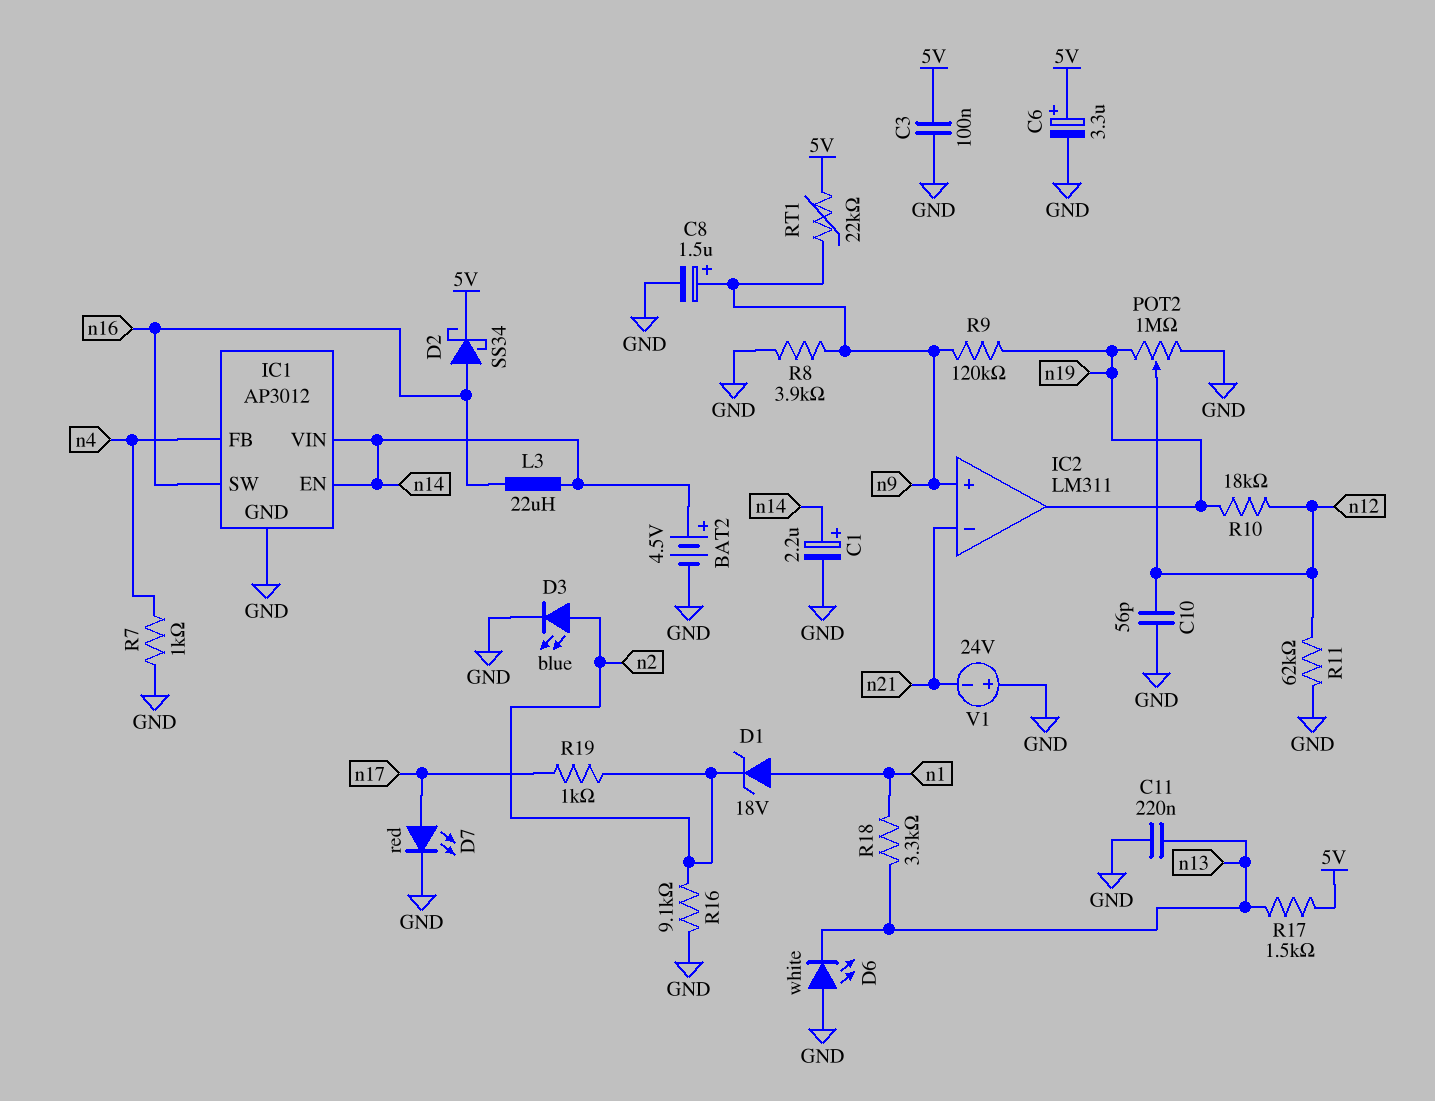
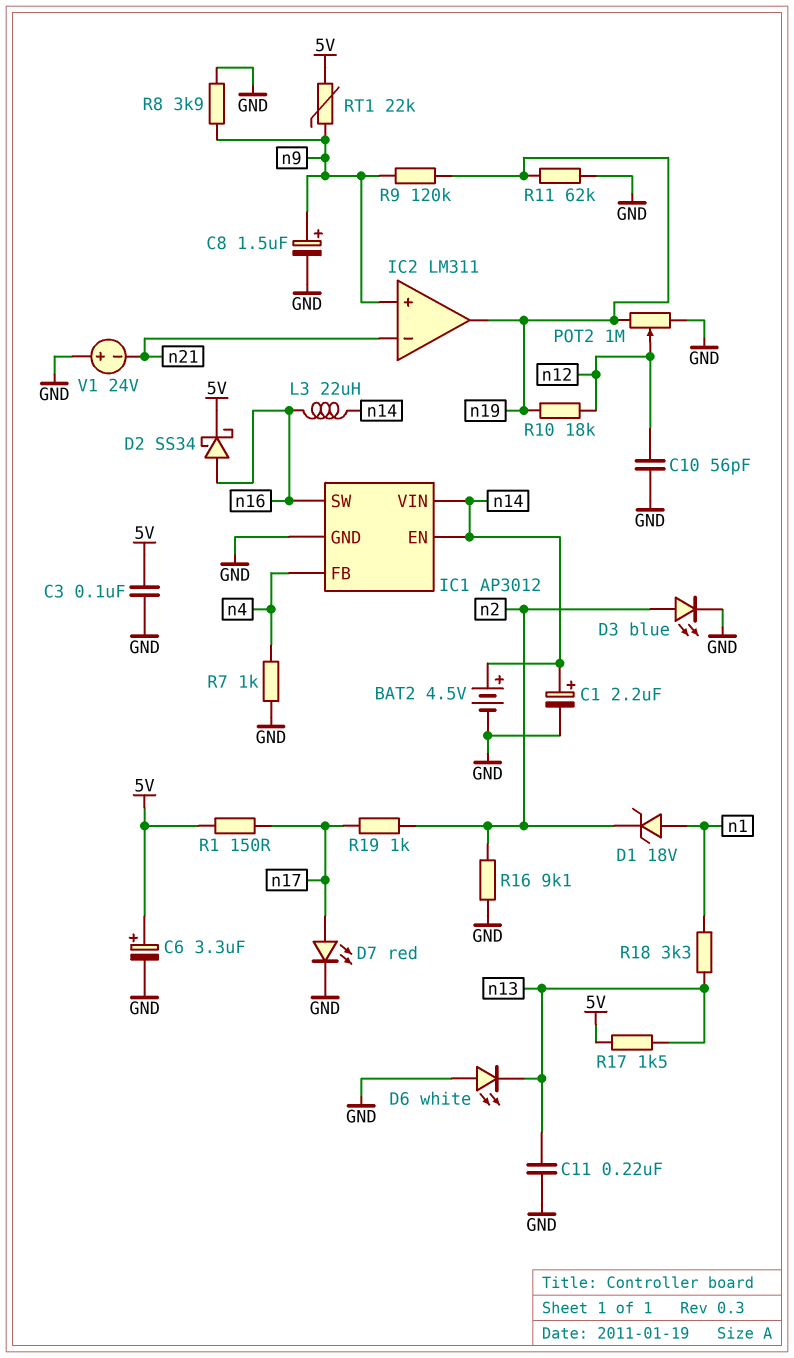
R1: none -> 150 (5V, n17)
R11: 62k (GND, n12) -> 62k (GND, n19)

